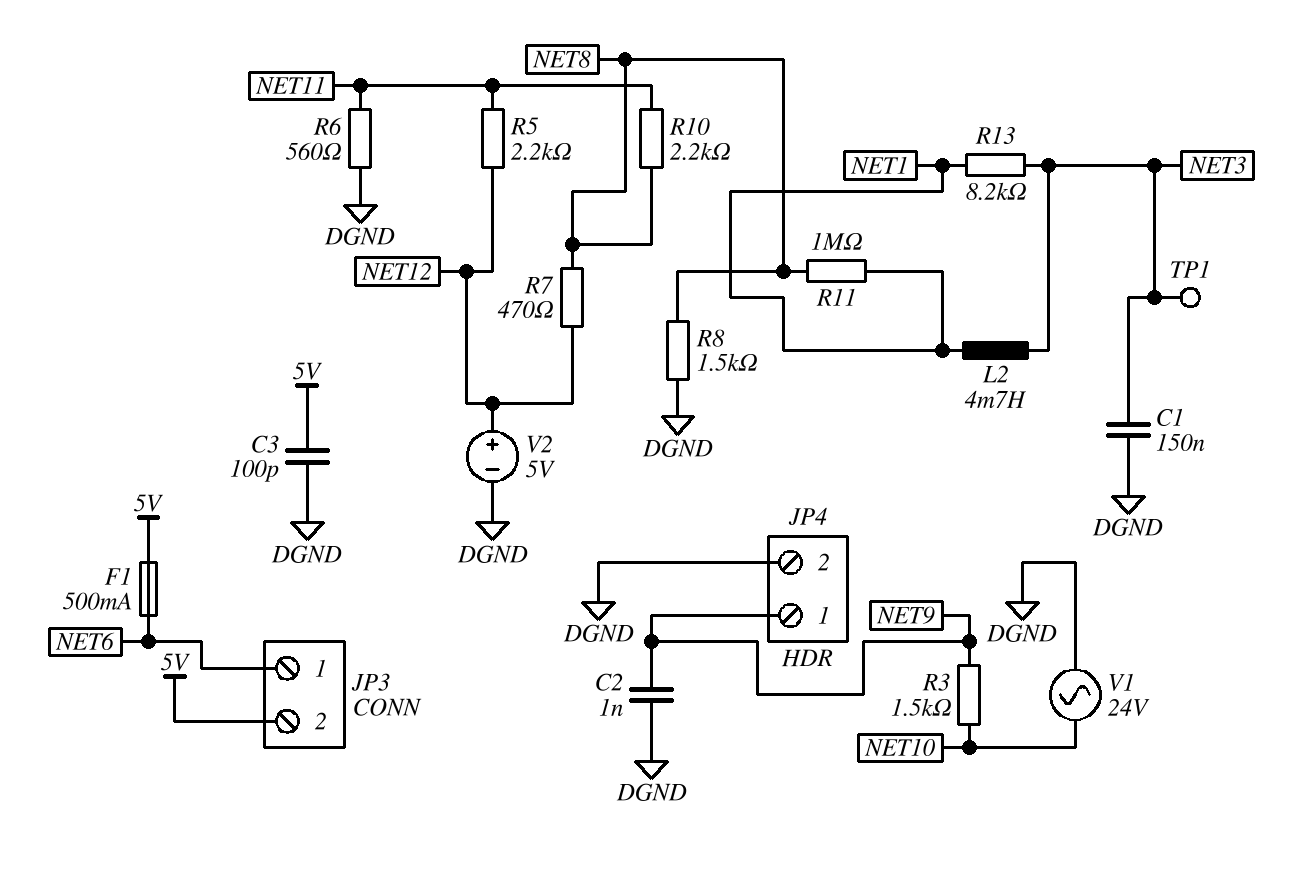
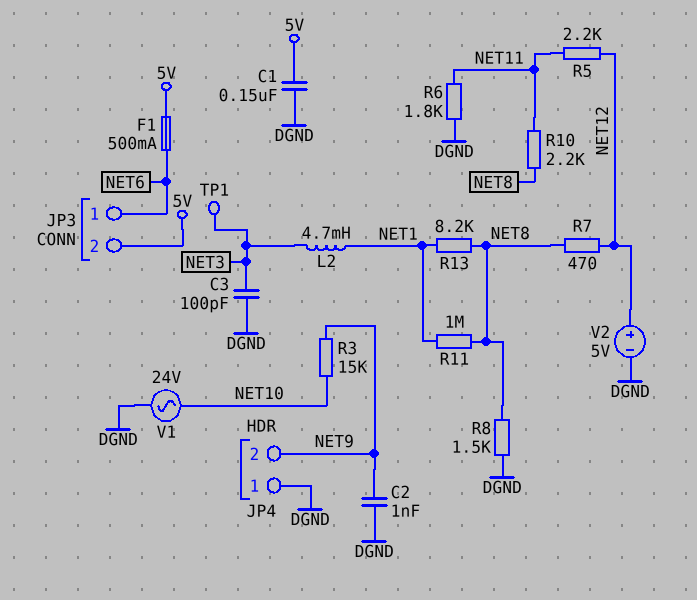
C1: 150nF (DGND, NET3) -> 150nF (5V, DGND)
C3: 100pF (5V, DGND) -> 100pF (DGND, NET3)
JP4 pin 1: NET9 -> DGND
JP4 pin 2: DGND -> NET9
R3: 1.5k (NET9, NET10) -> 15k (NET9, NET10)
R6: 560 (DGND, NET11) -> 1.8k (DGND, NET11)
R13: 8.2k (NET1, NET3) -> 8.2k (NET1, NET8)

